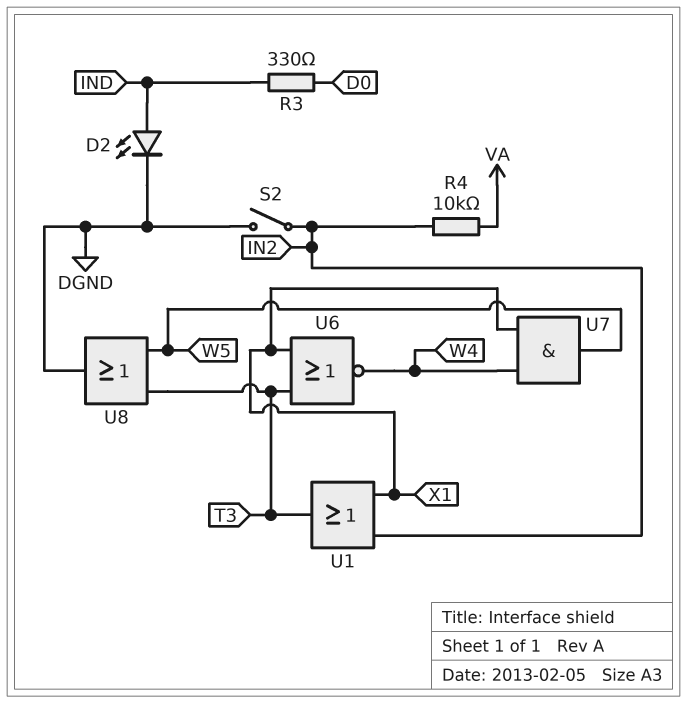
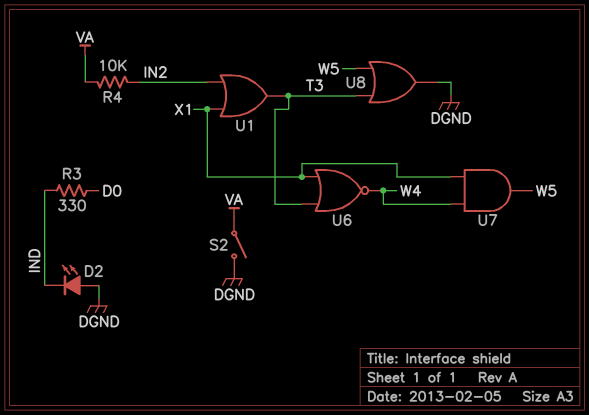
D2: LED (A IND, K DGND) -> LED (A DGND, K IND)
S2: switch (DGND, IN2) -> switch (DGND, VA)

